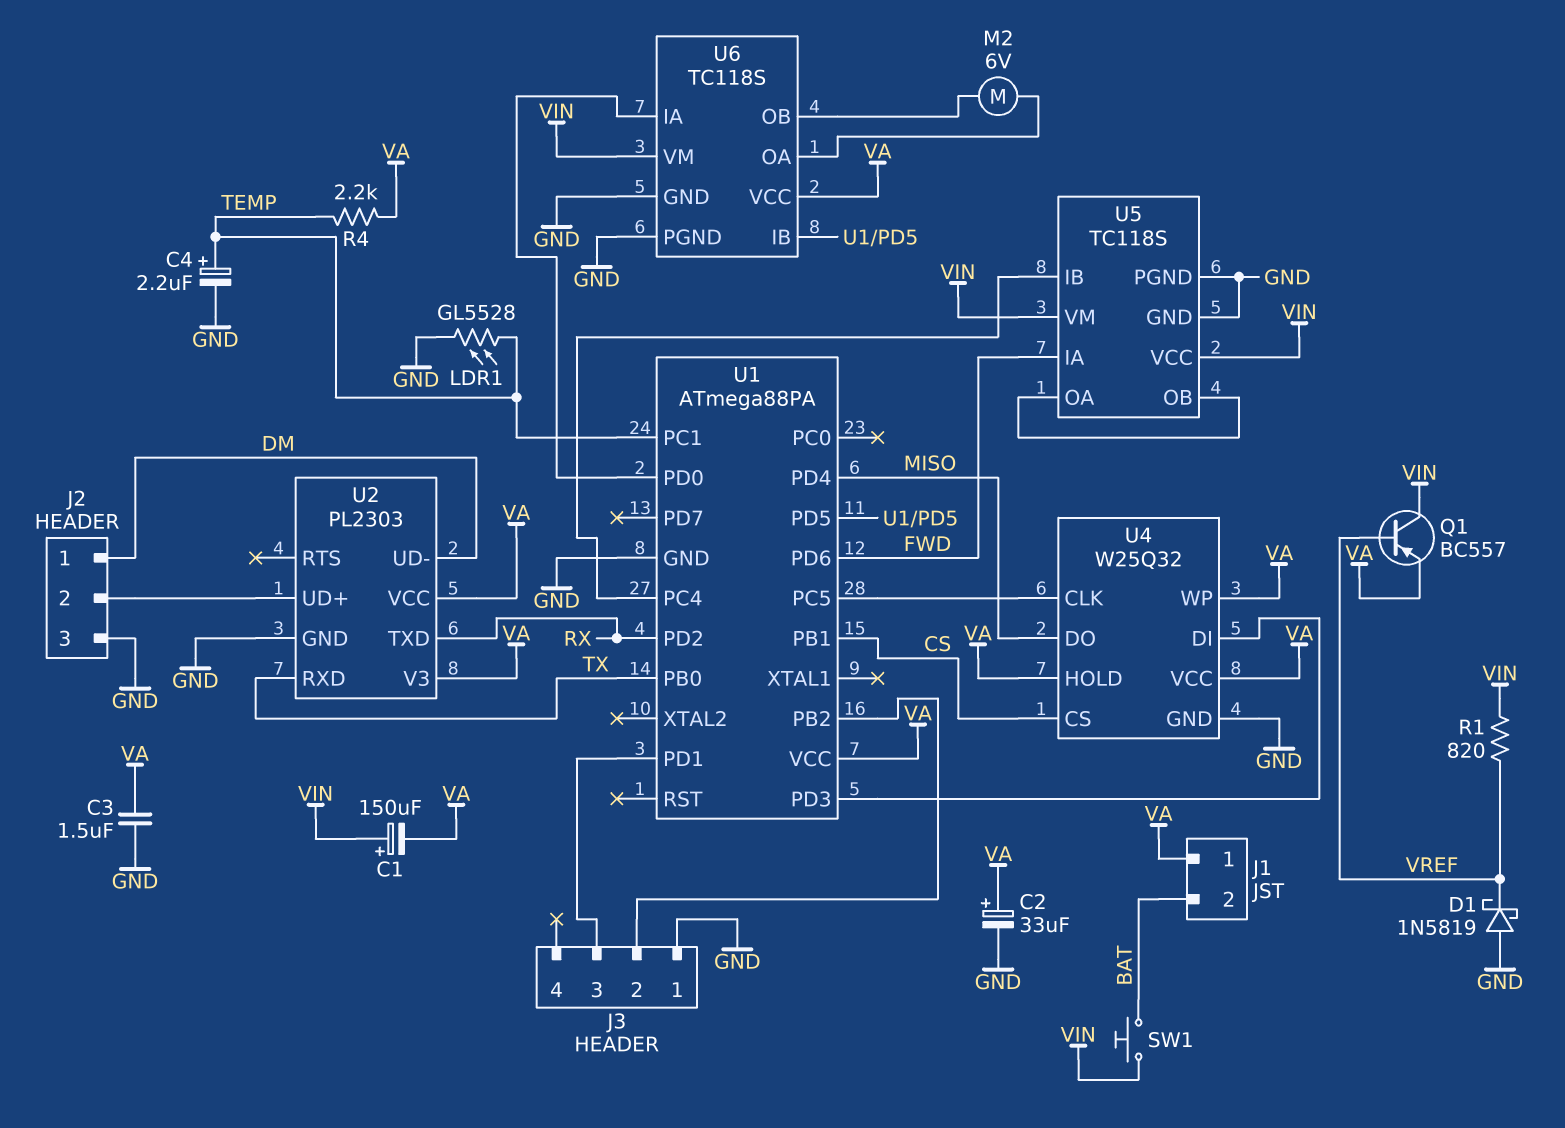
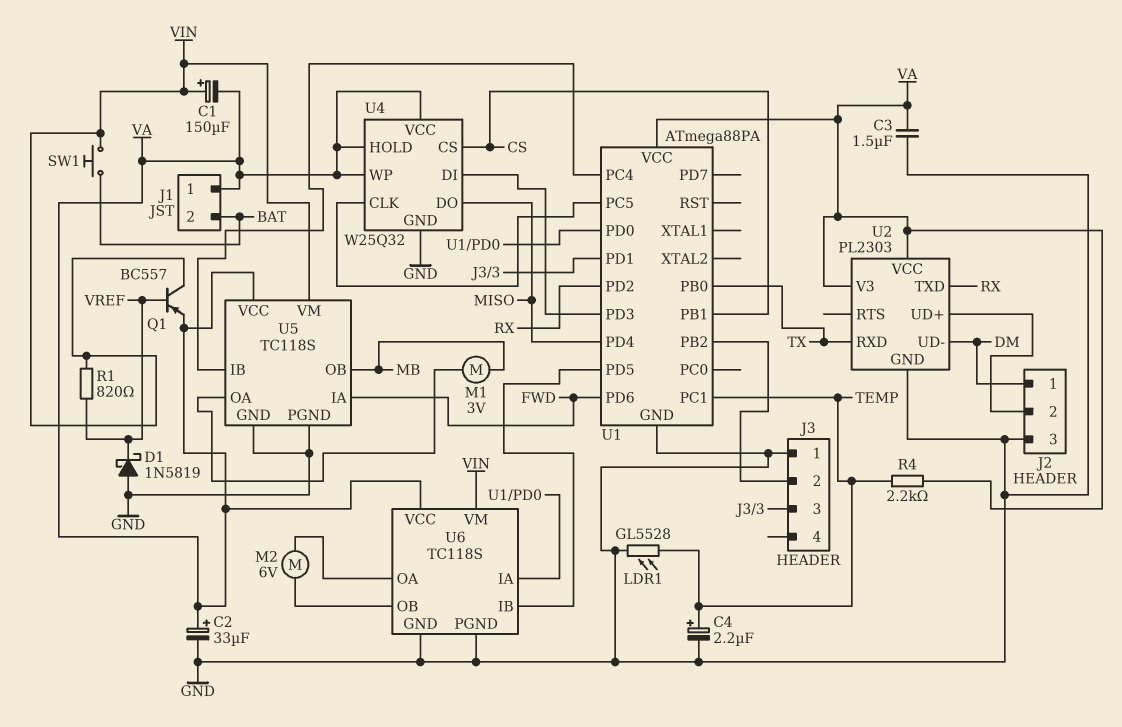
M1: none -> motor 3V (MB, U5/OA)
U5 pin OB: U5/OA -> MB
U5 pin VCC: VIN -> VA

